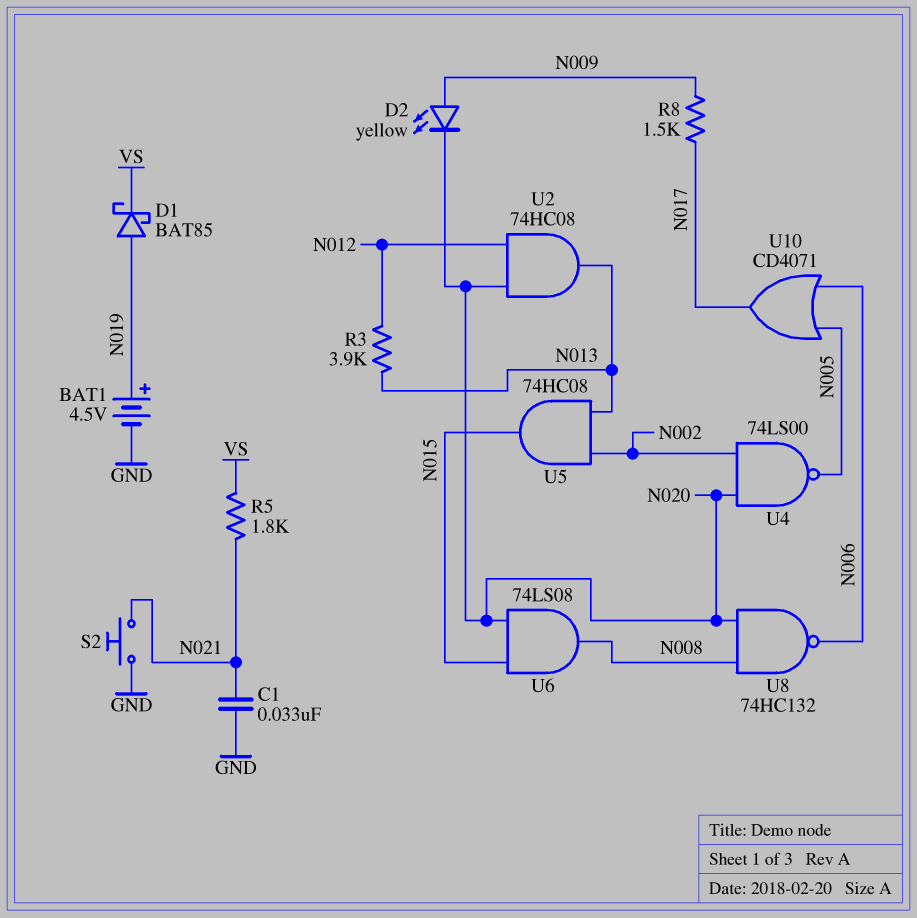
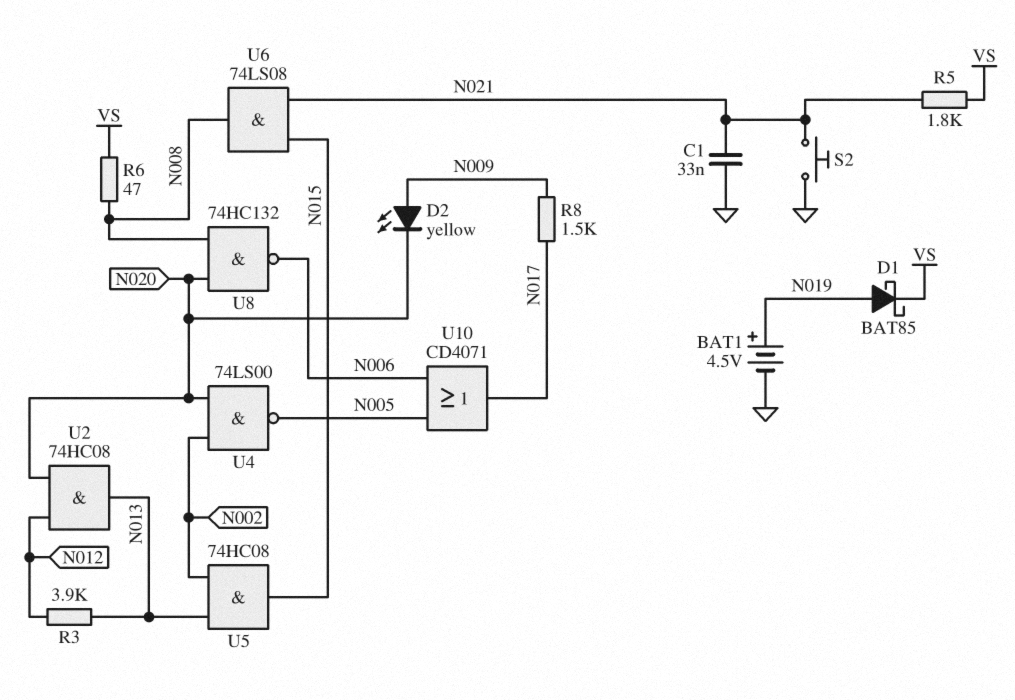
R6: none -> 47 (N008, VS)
U6: AND 74LS08 (in N015, in N020, out N008) -> AND 74LS08 (in N015, in N021, out N008)

